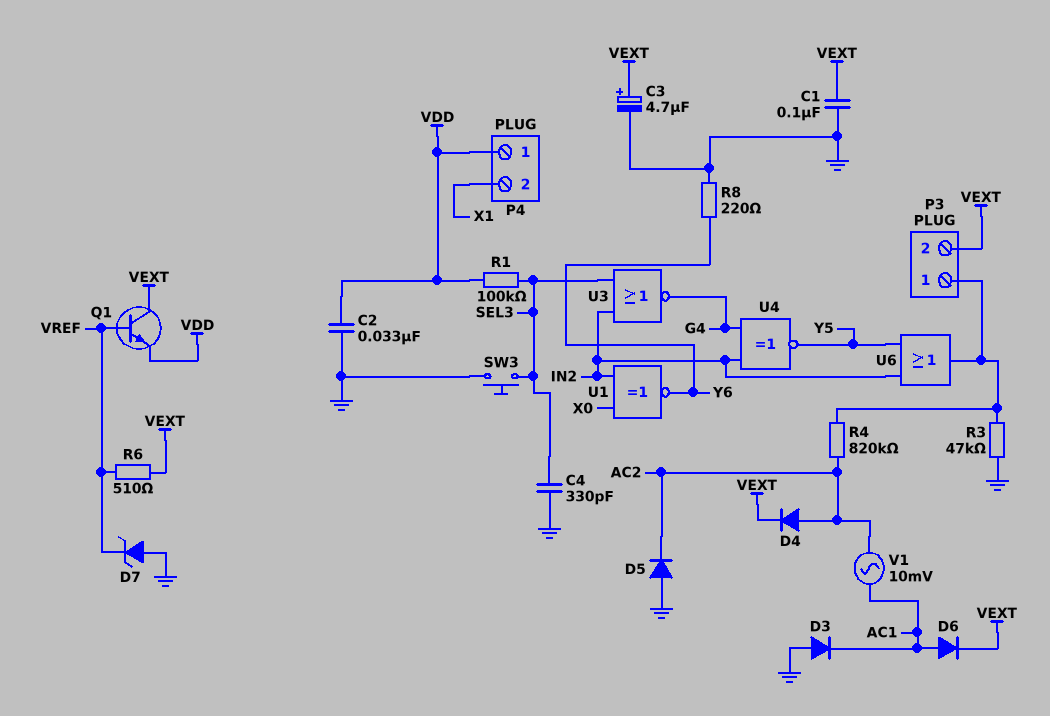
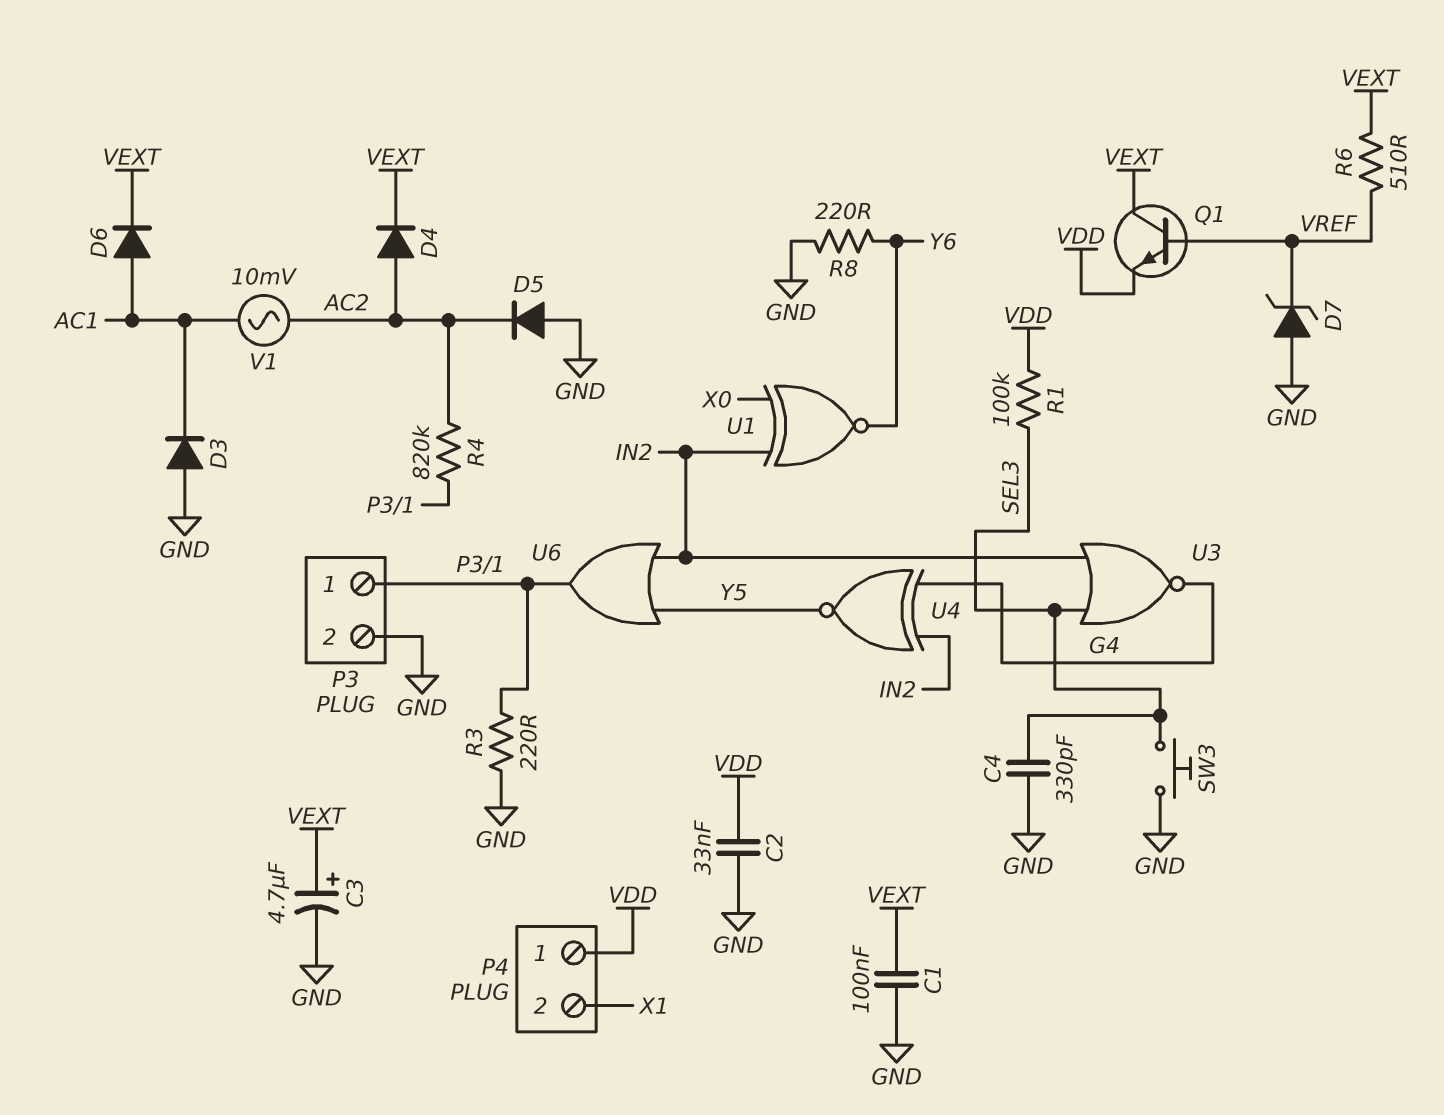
P3 pin 2: VEXT -> GND
R3: 47k (GND, P3/1) -> 220 (GND, P3/1)

